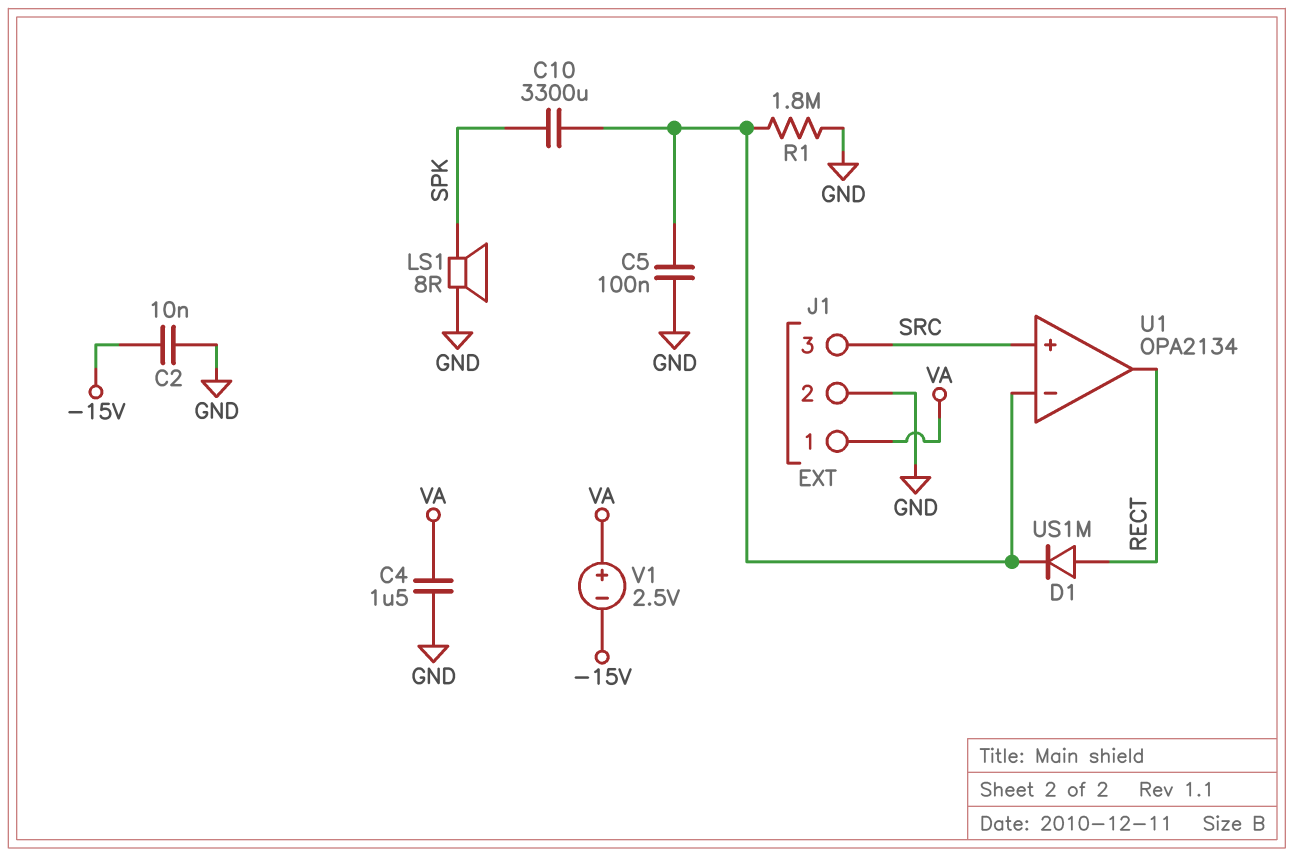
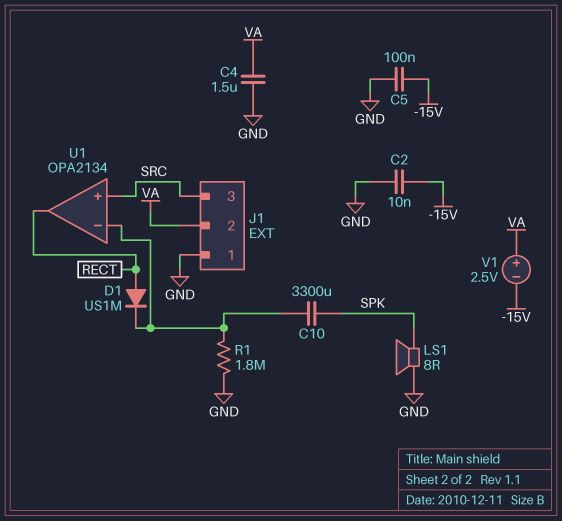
C5: 100nF (GND, U1/in-) -> 100nF (-15V, GND)
J1 pin 1: VA -> GND
J1 pin 2: GND -> VA

